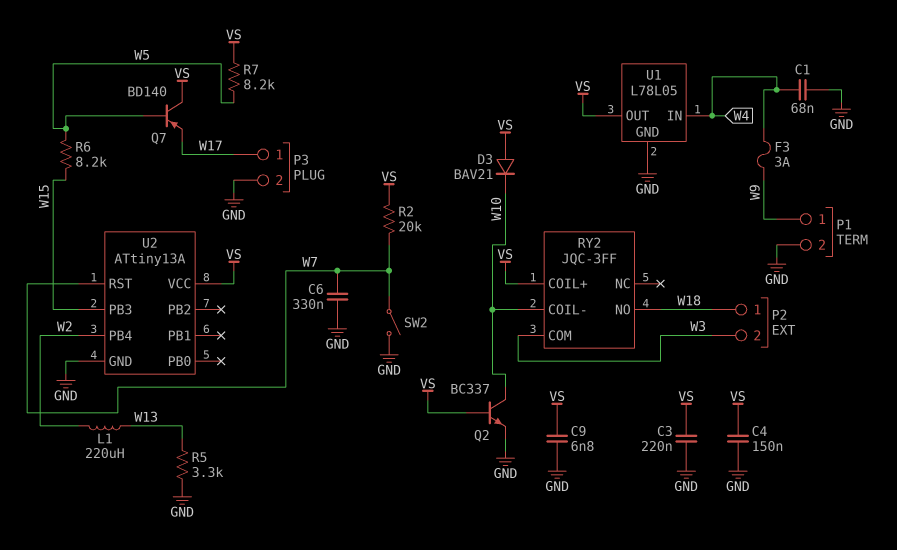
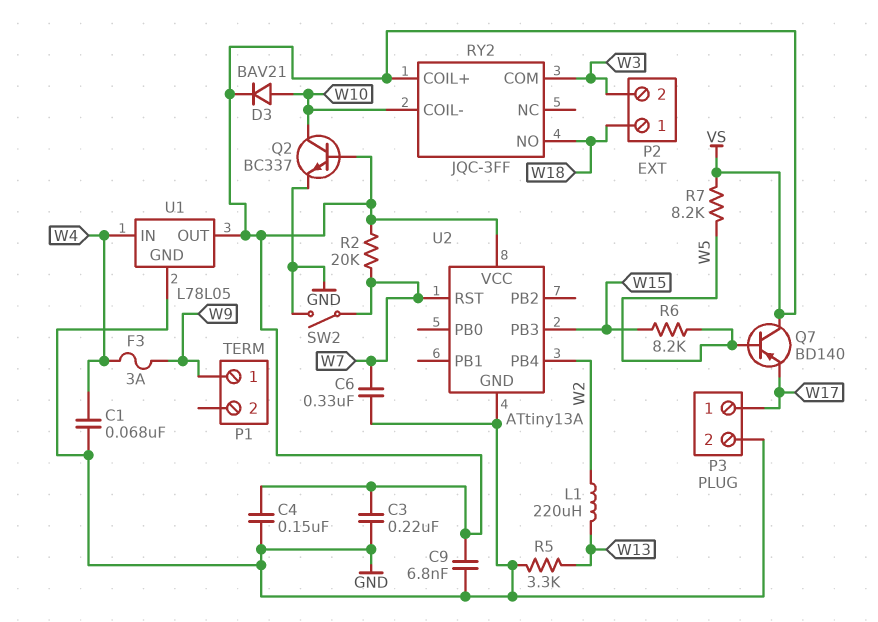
D3: diode BAV21 (A VS, K W10) -> diode BAV21 (A W10, K VS)
P1 pin 2: GND -> none

